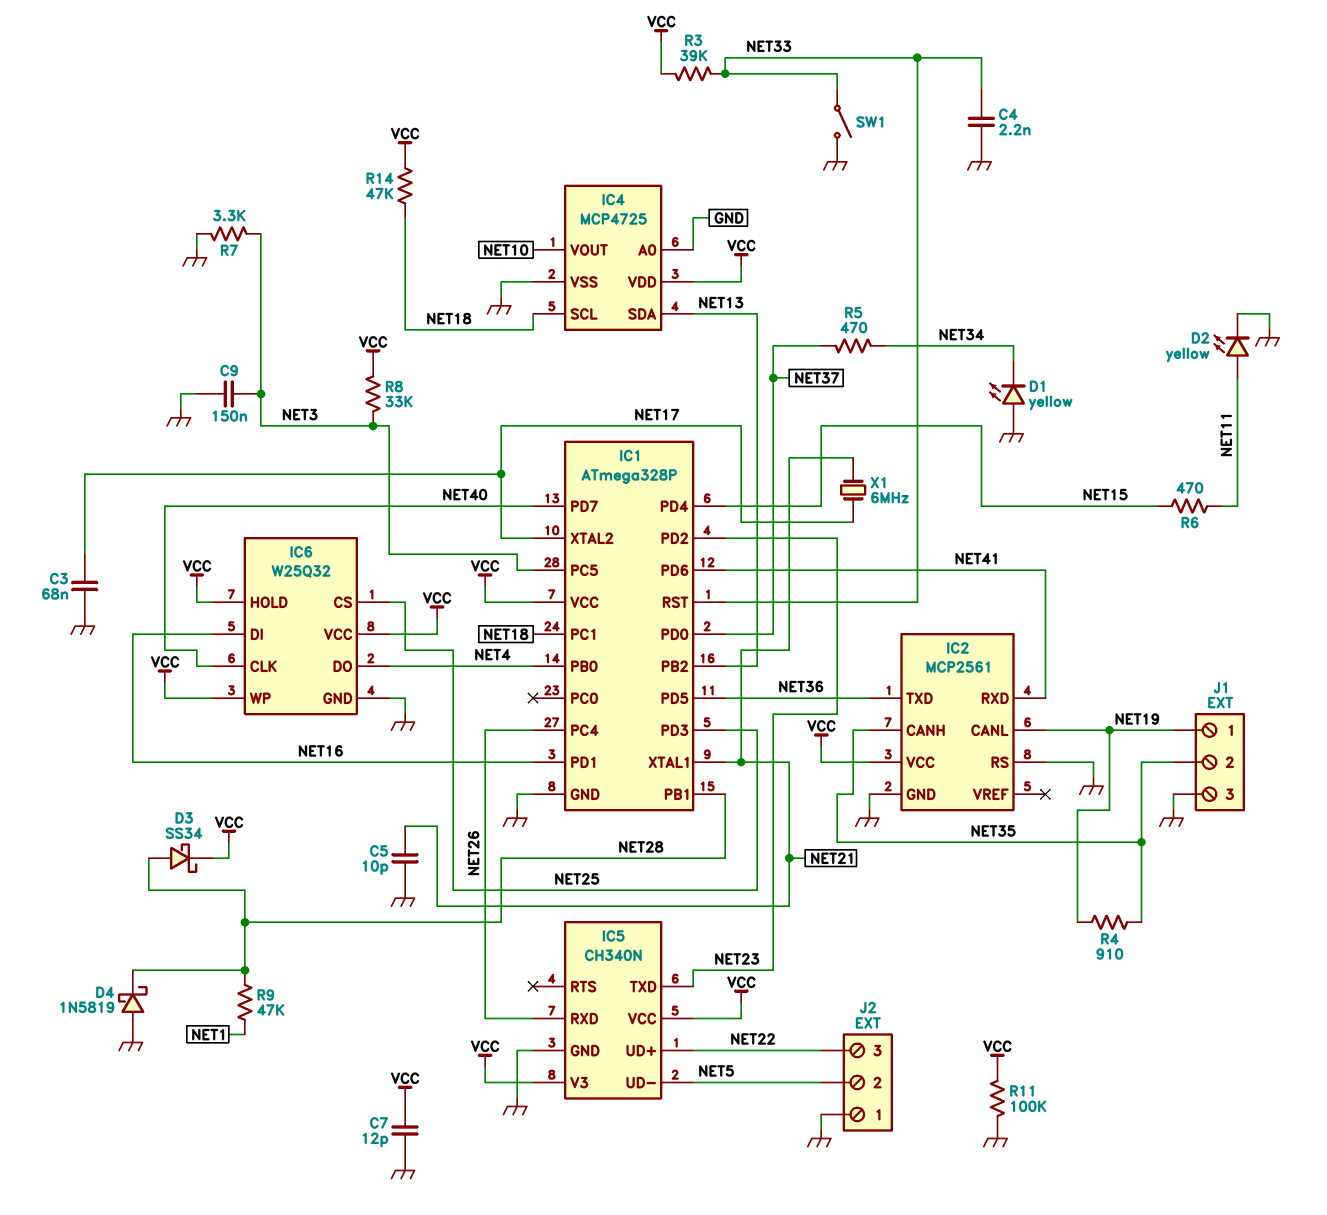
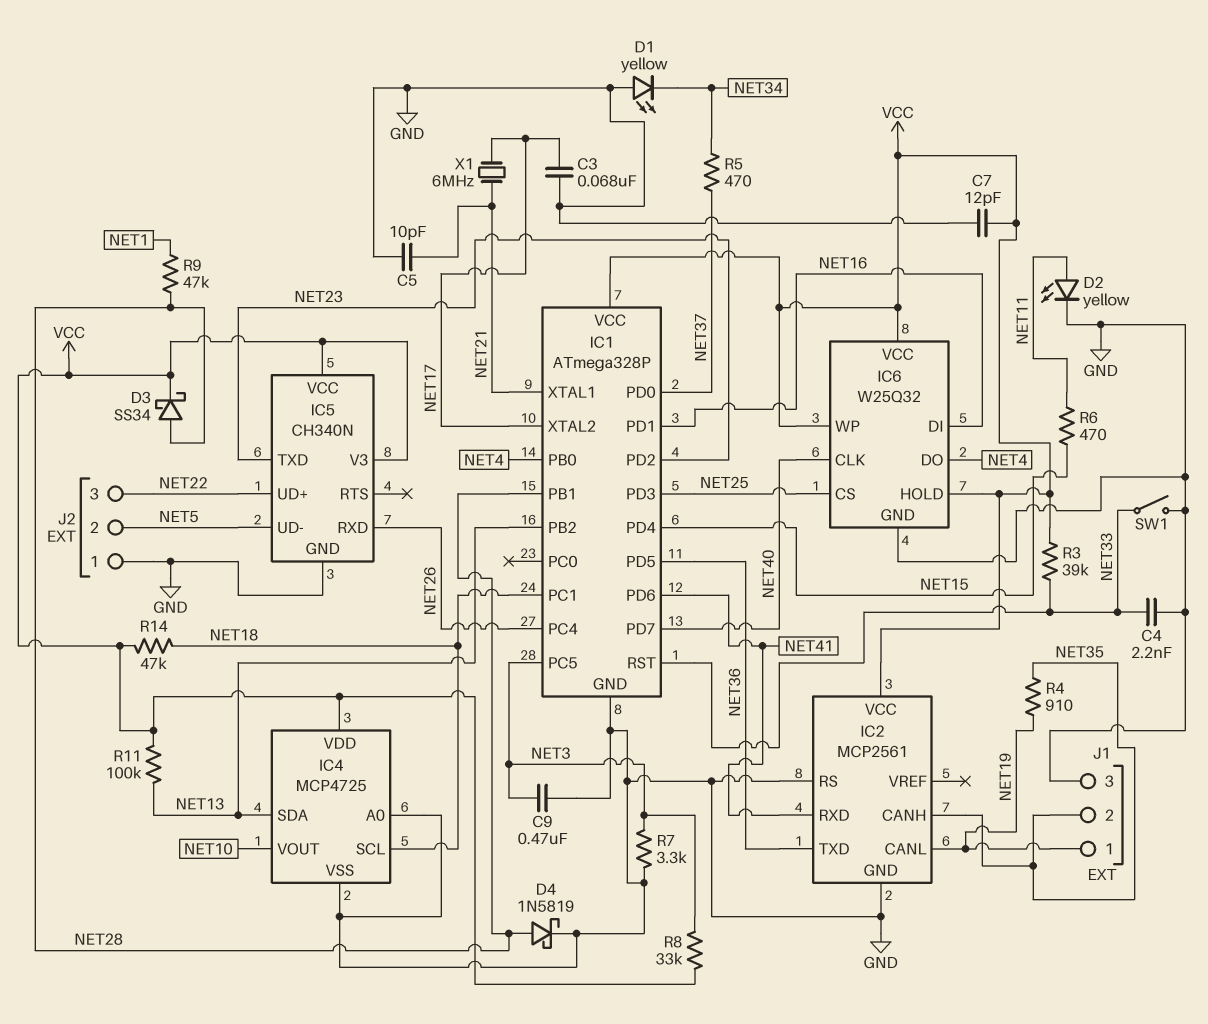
C9: 150nF (GND, NET3) -> 470nF (GND, NET3)
D4: schottky 1N5819 (A GND, K NET28) -> schottky 1N5819 (A NET28, K GND)
R11: 100k (GND, VCC) -> 100k (NET13, VCC)

